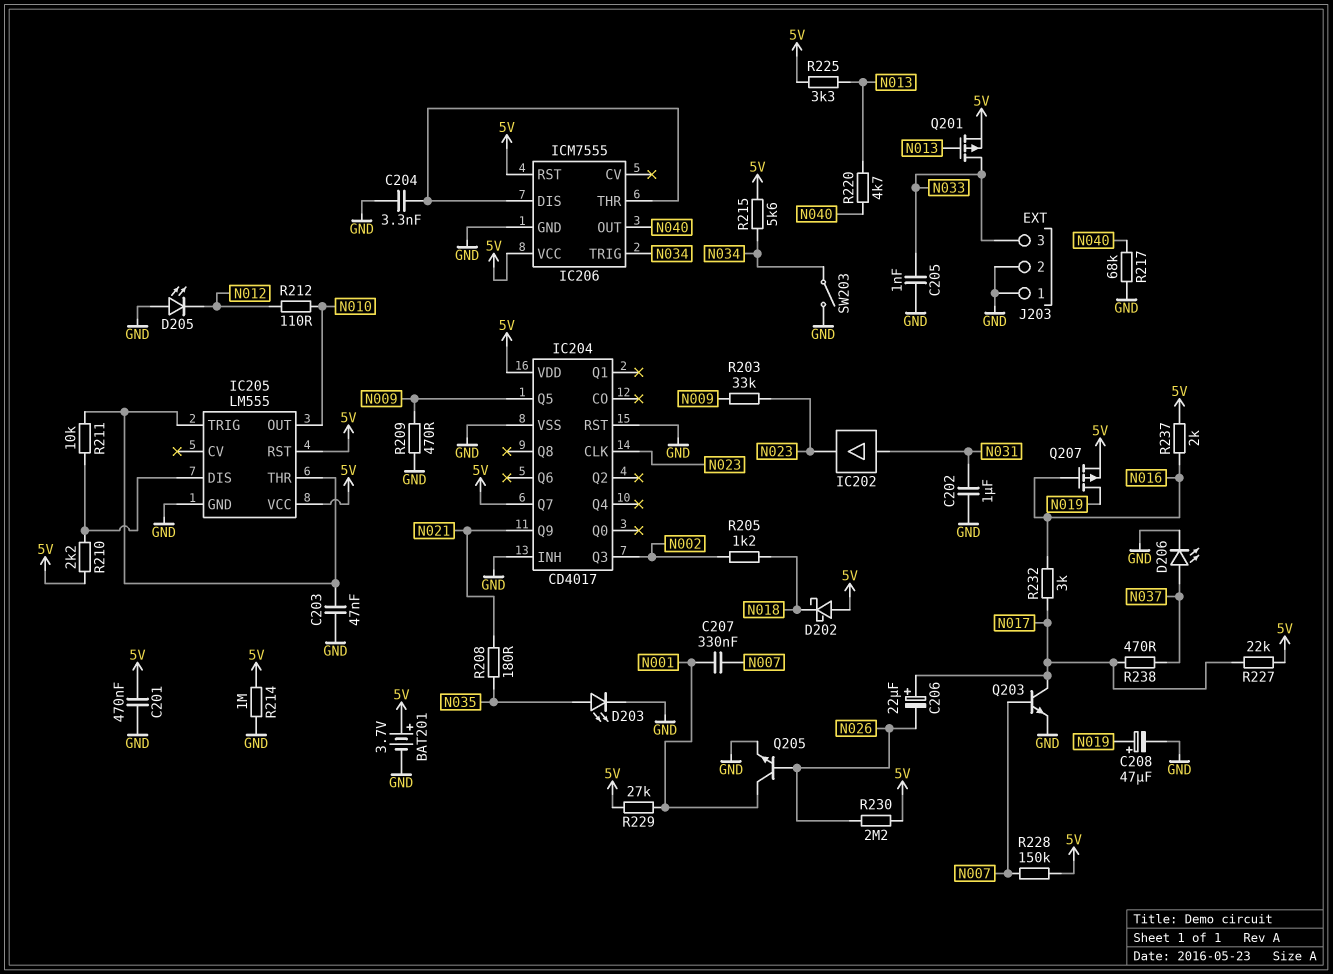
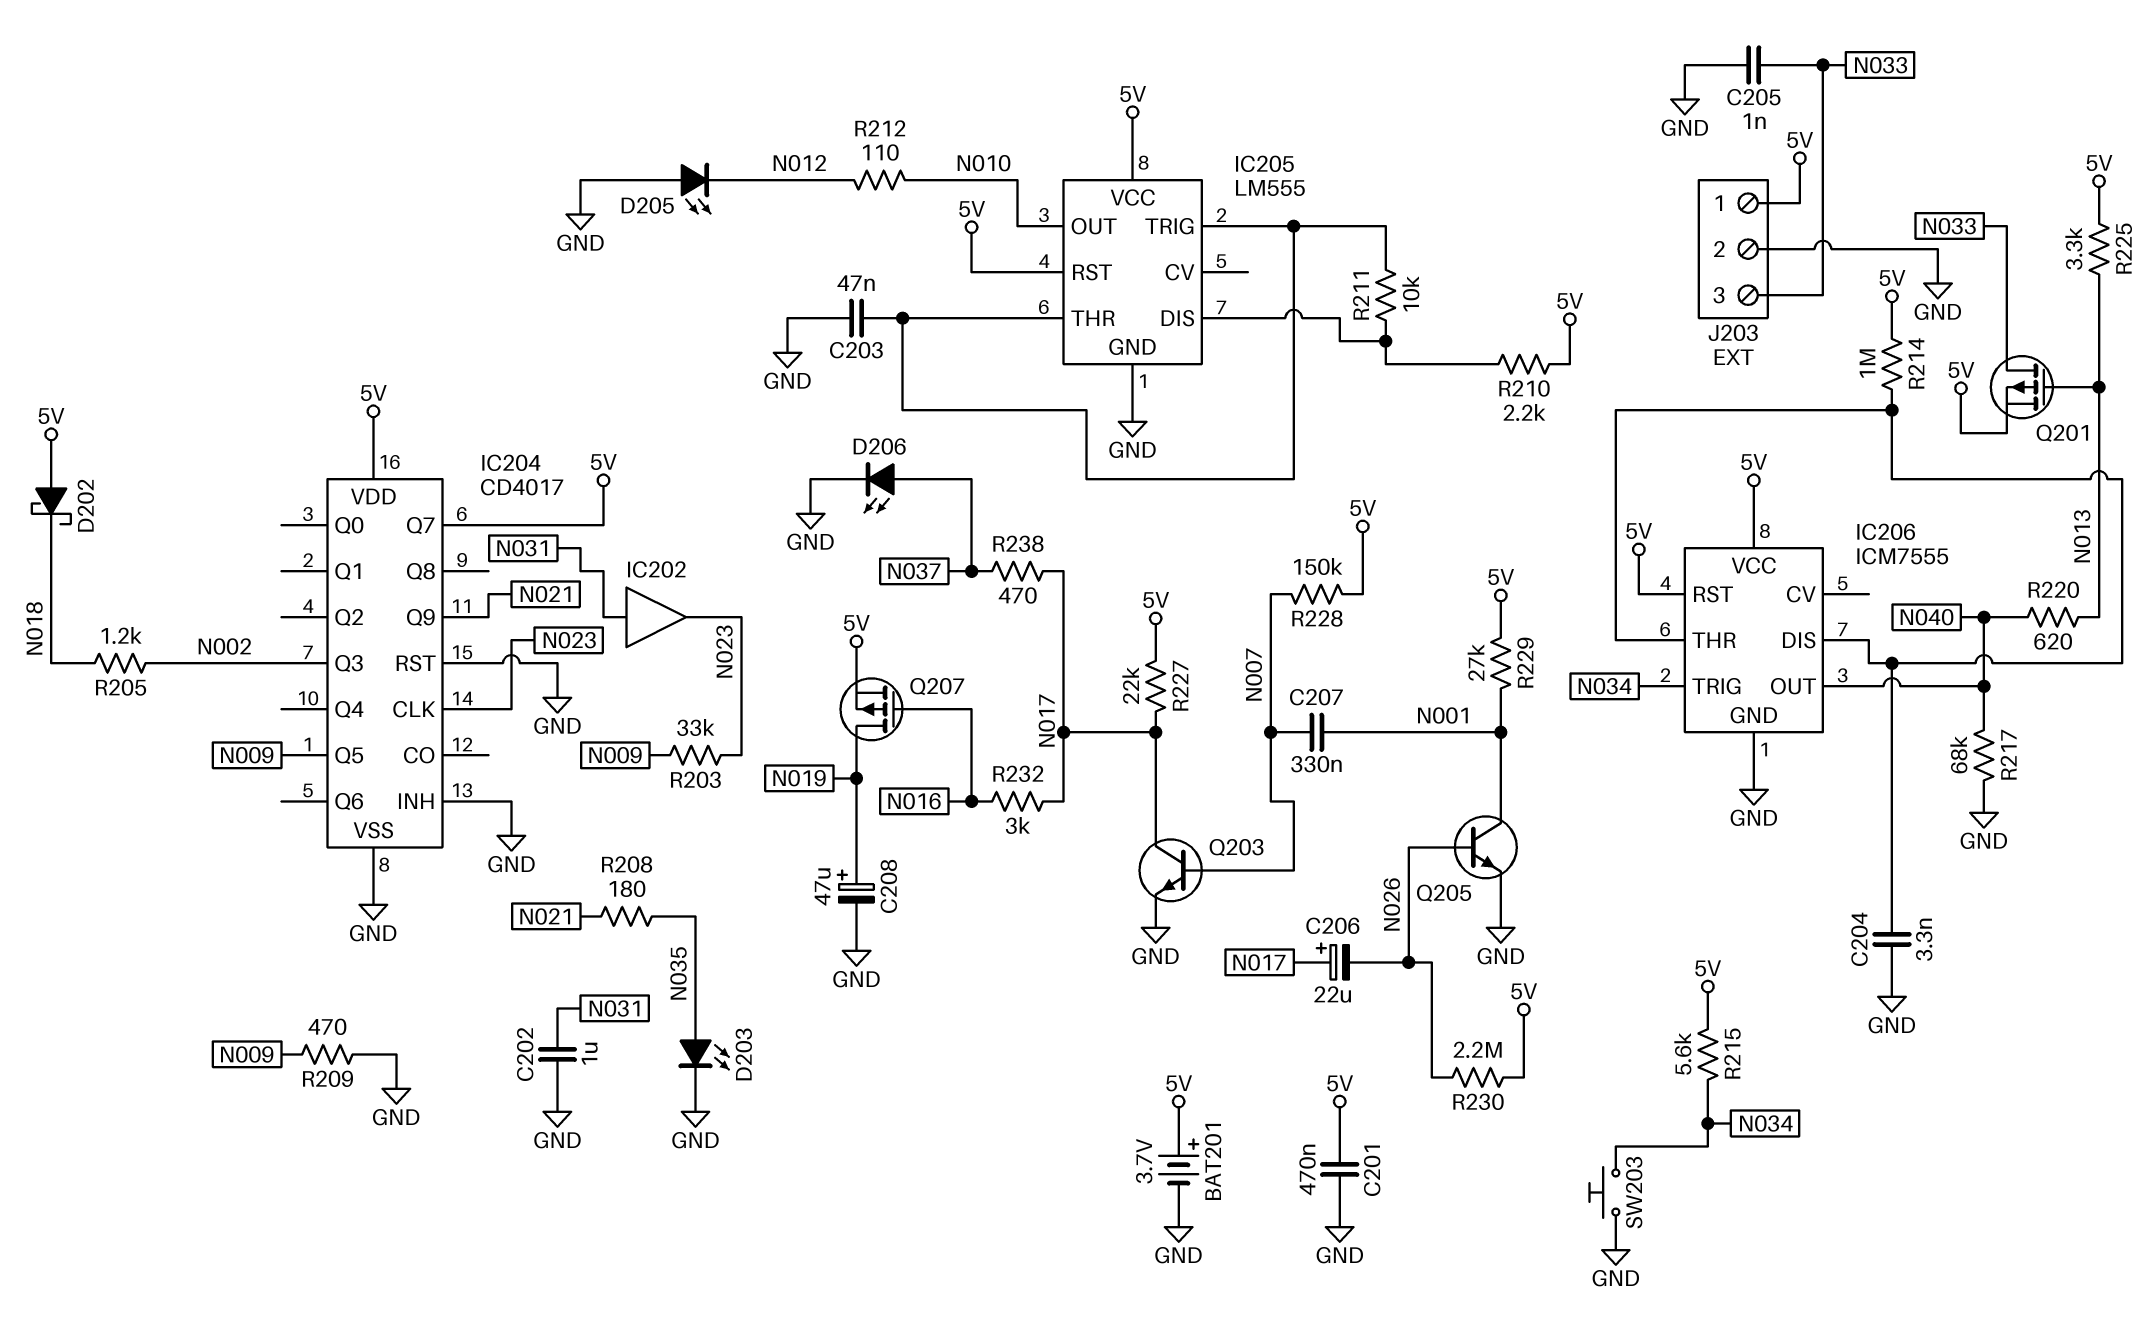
J203 pin 1: GND -> 5V
R214: 1M (5V, GND) -> 1M (5V, IC206/DIS)
R220: 4.7k (N013, N040) -> 620 (N013, N040)
R237: 2k (5V, N016) -> none
SW203: switch (GND, N034) -> button (GND, N034)

